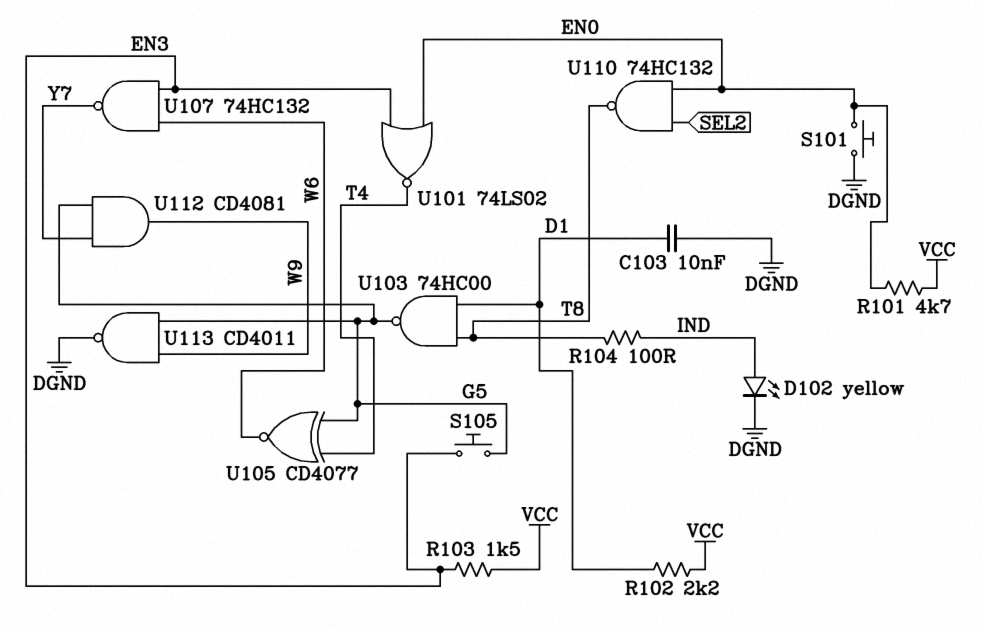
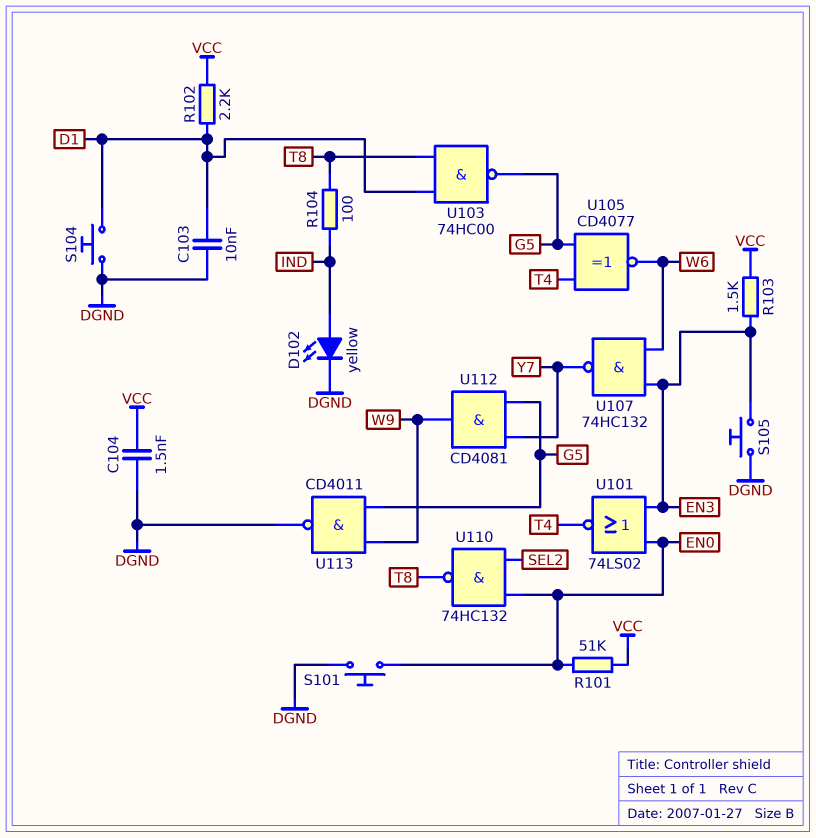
C104: none -> 1.5nF (DGND, VCC)
R101: 4.7k (EN0, VCC) -> 51k (EN0, VCC)
S104: none -> button (D1, DGND)
S105: button (EN3, G5) -> button (DGND, EN3)

